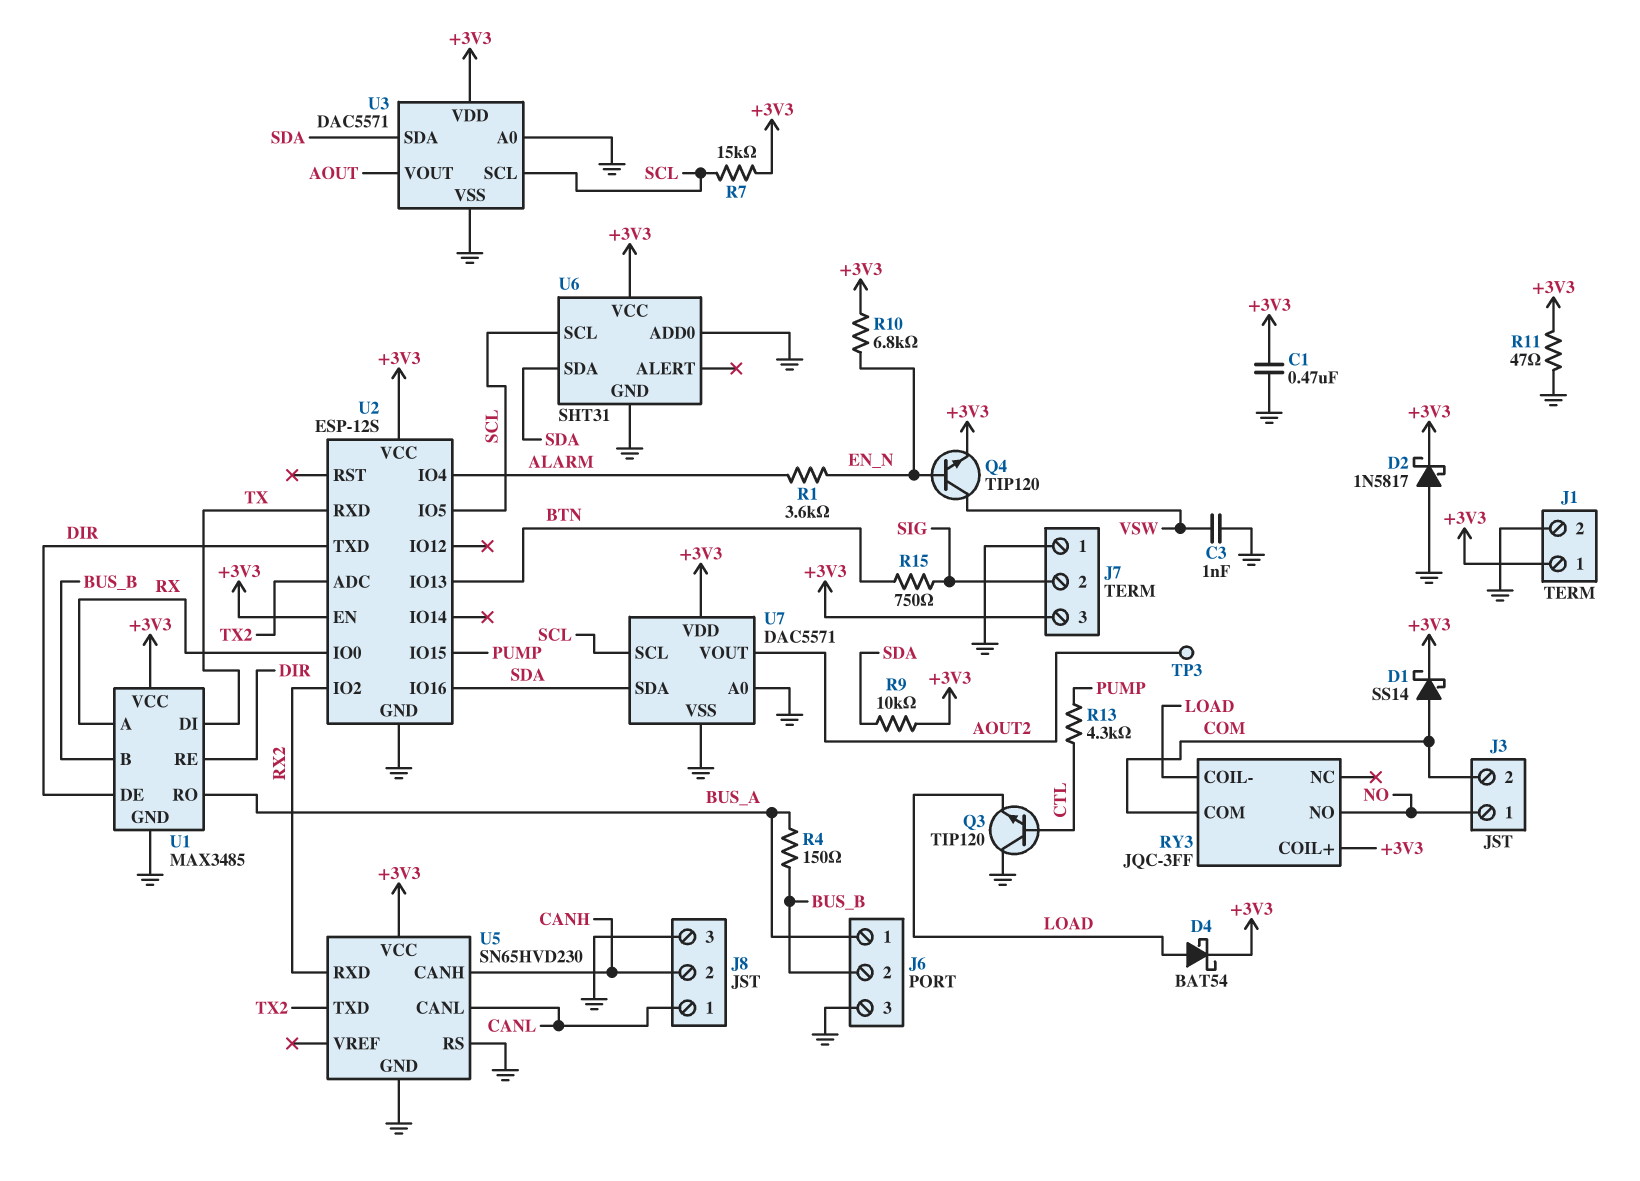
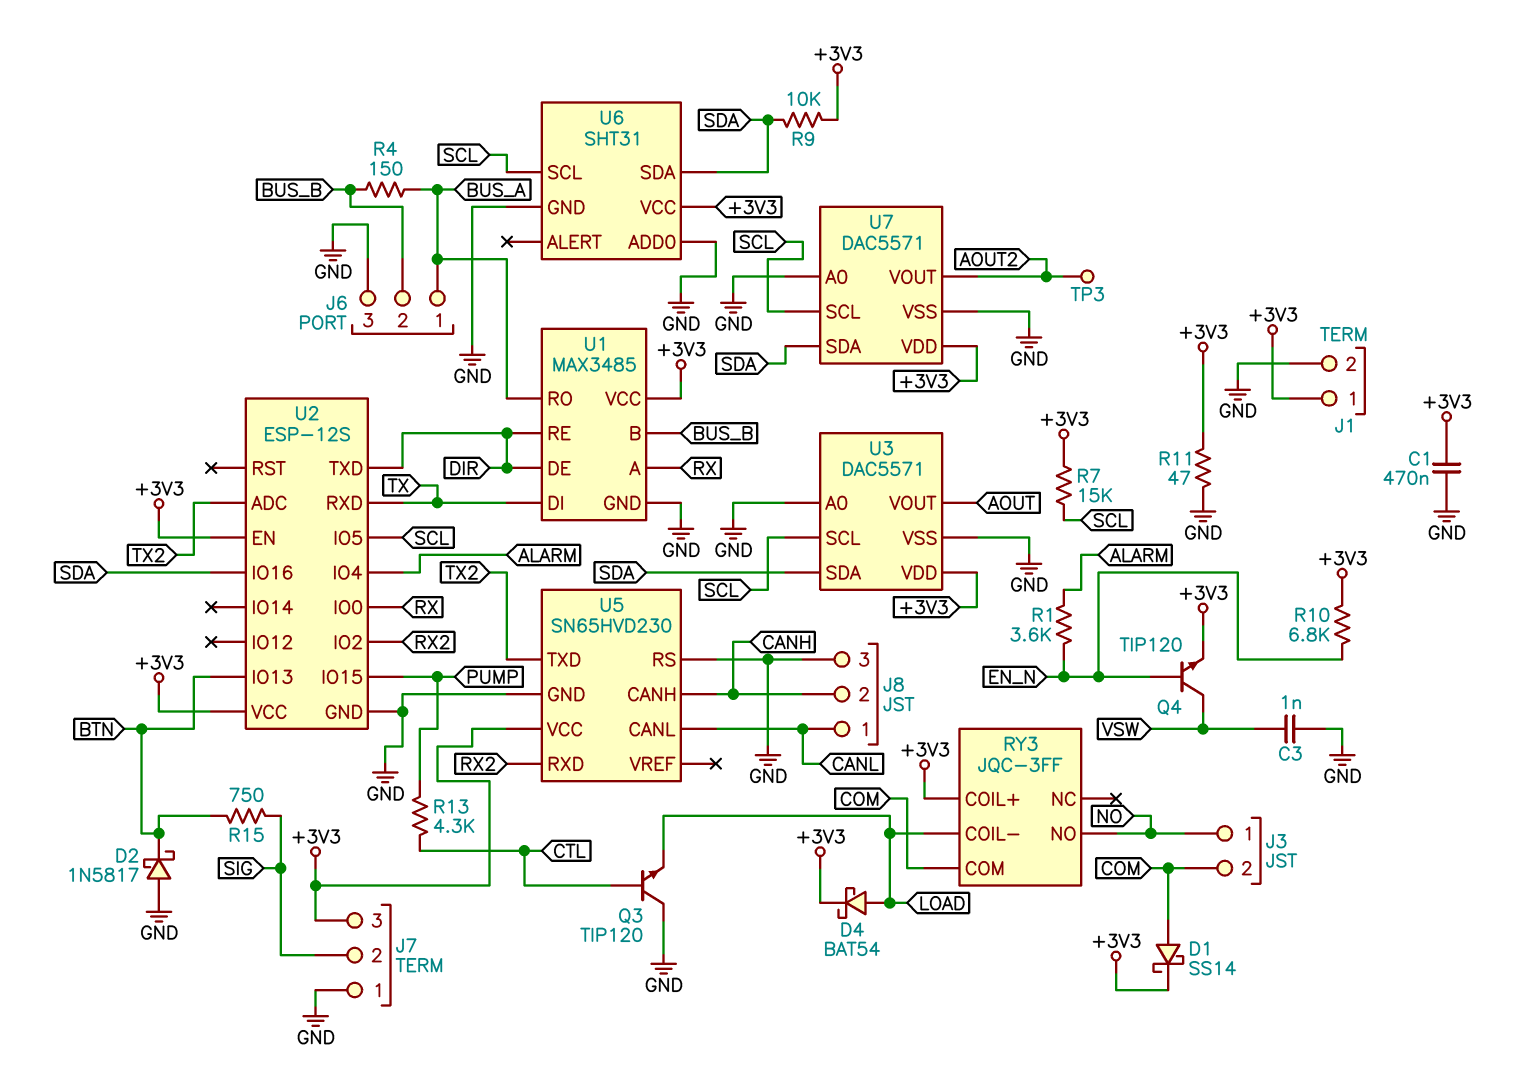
D2: schottky 1N5817 (A GND, K +3V3) -> schottky 1N5817 (A GND, K BTN)

